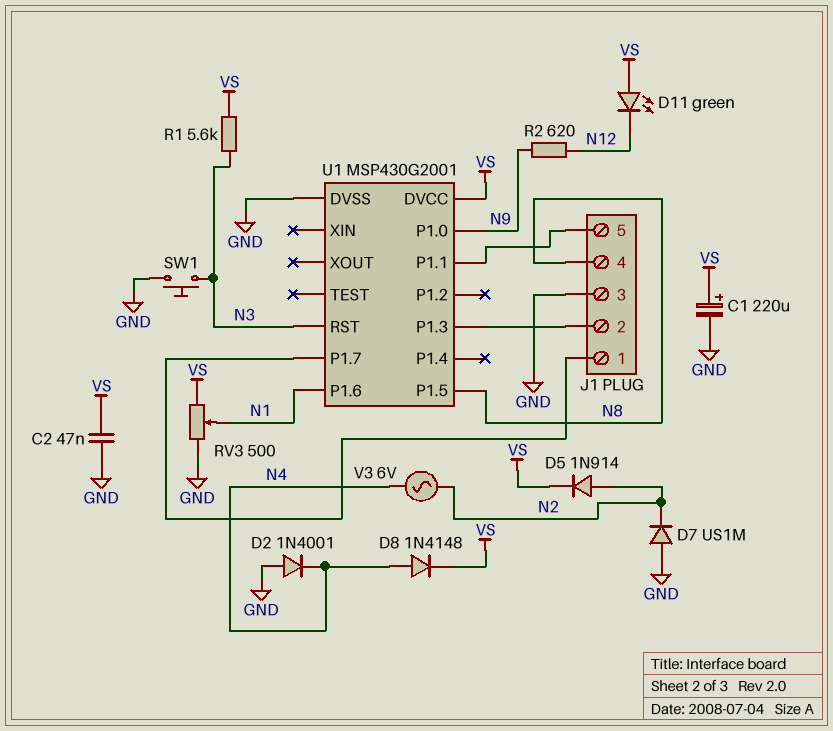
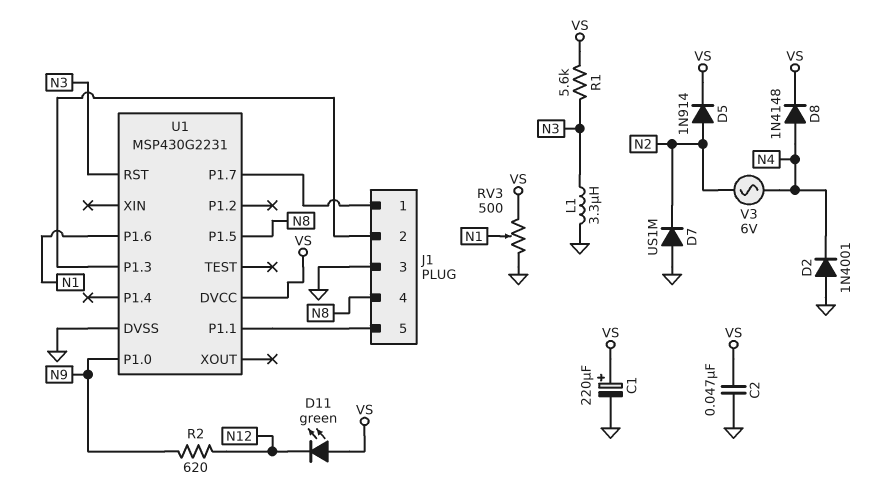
L1: none -> 3.3uH (GND, N3)
SW1: button (GND, N3) -> none
U1: MSP430G2001 -> MSP430G2231

